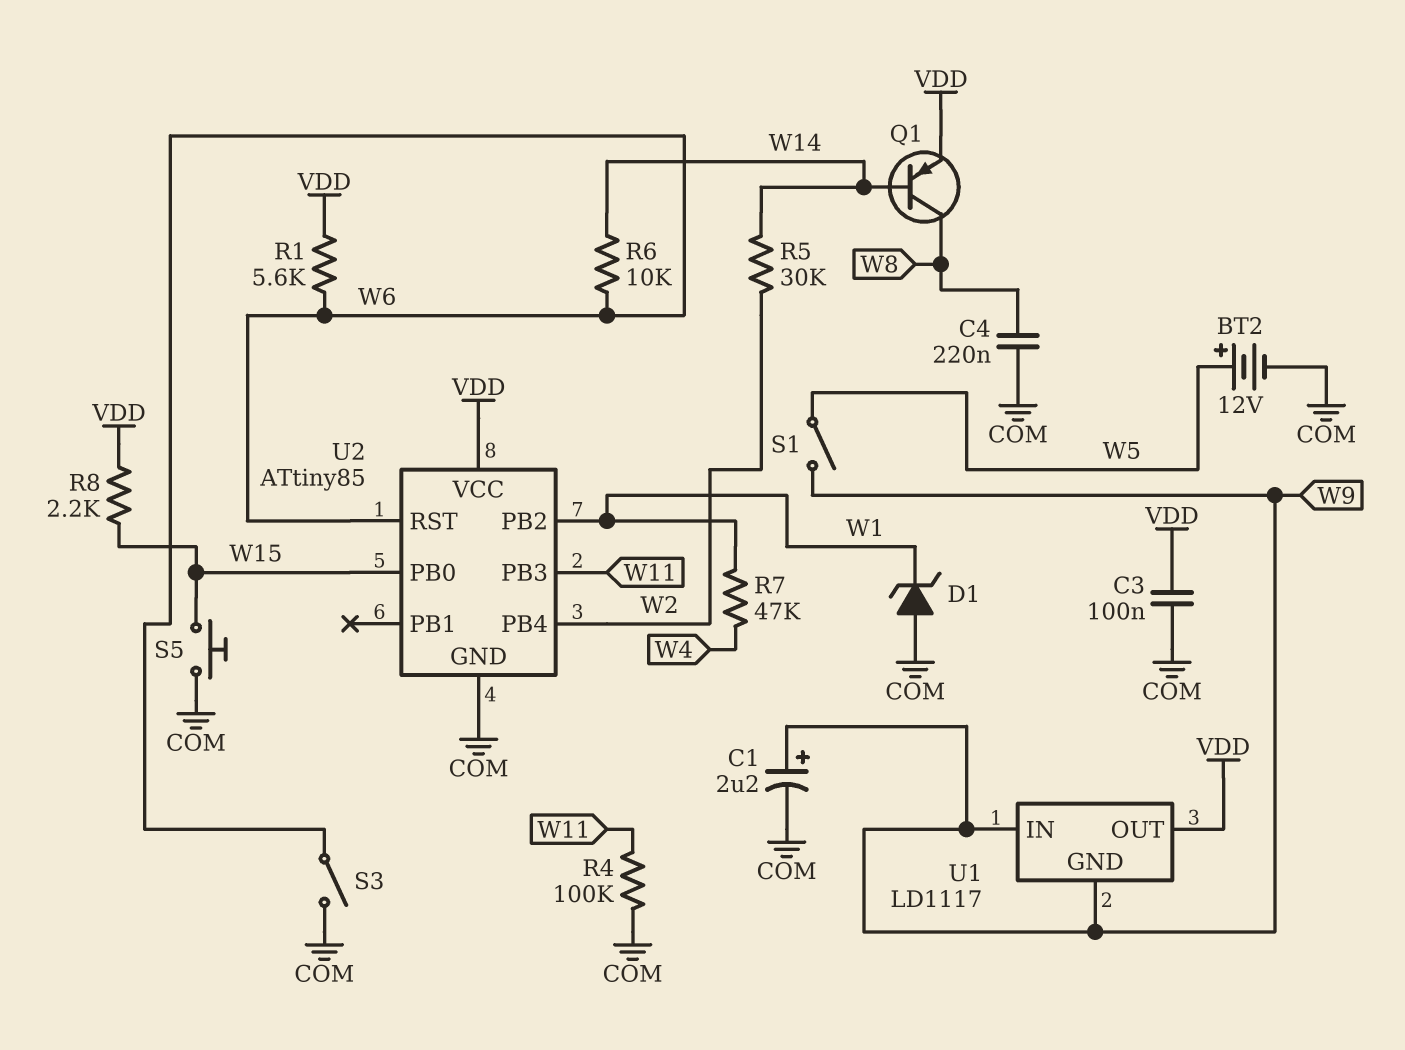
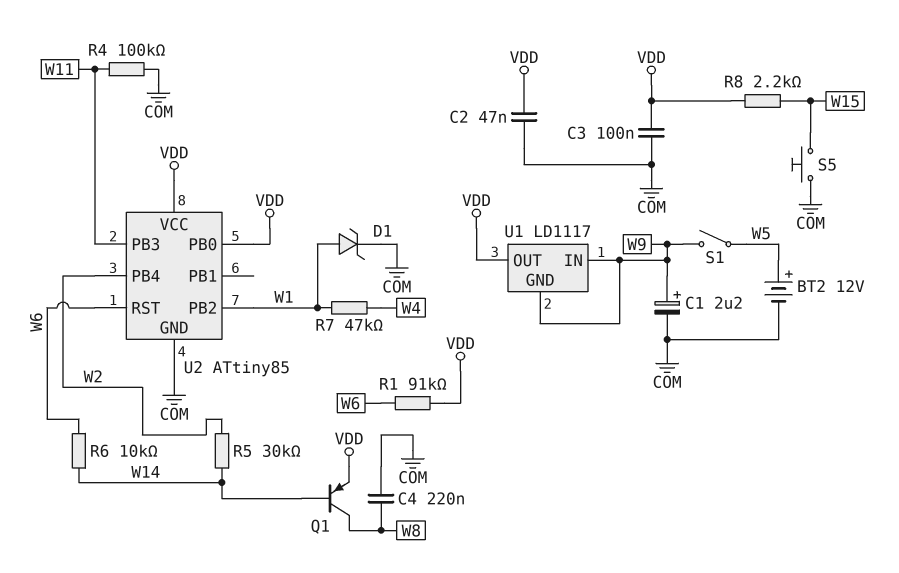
C2: none -> 47nF (COM, VDD)
D1: zener (A COM, K W1) -> zener (A W1, K COM)
R1: 5.6k (VDD, W6) -> 91k (VDD, W6)
S3: switch (COM, W6) -> none
U2 pin PB0: W15 -> VDD

